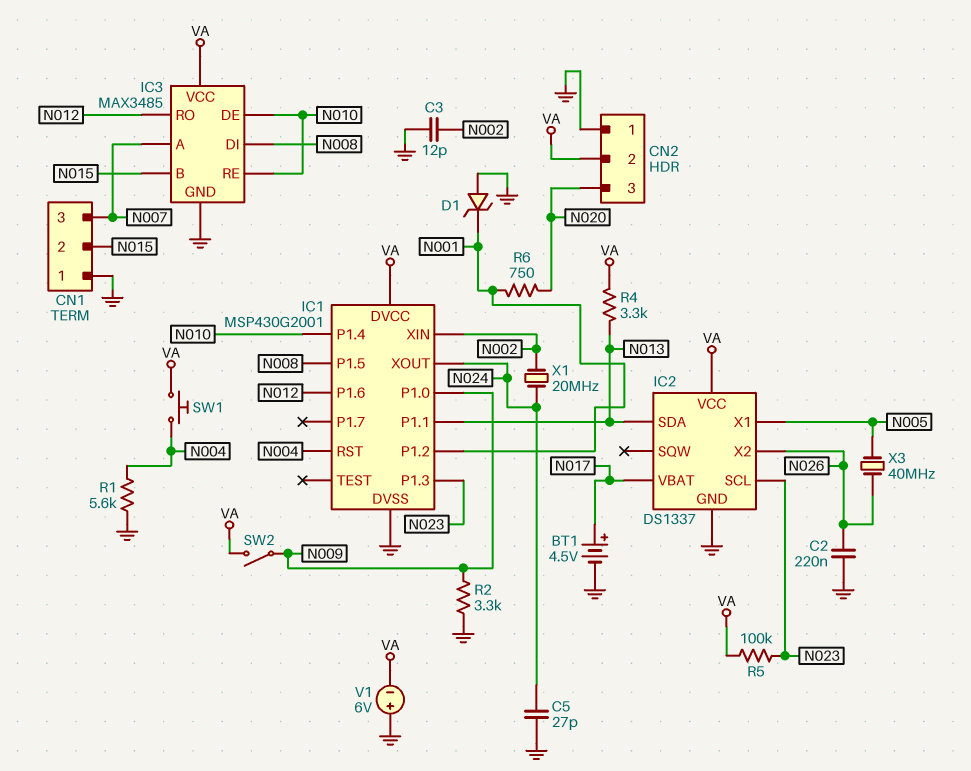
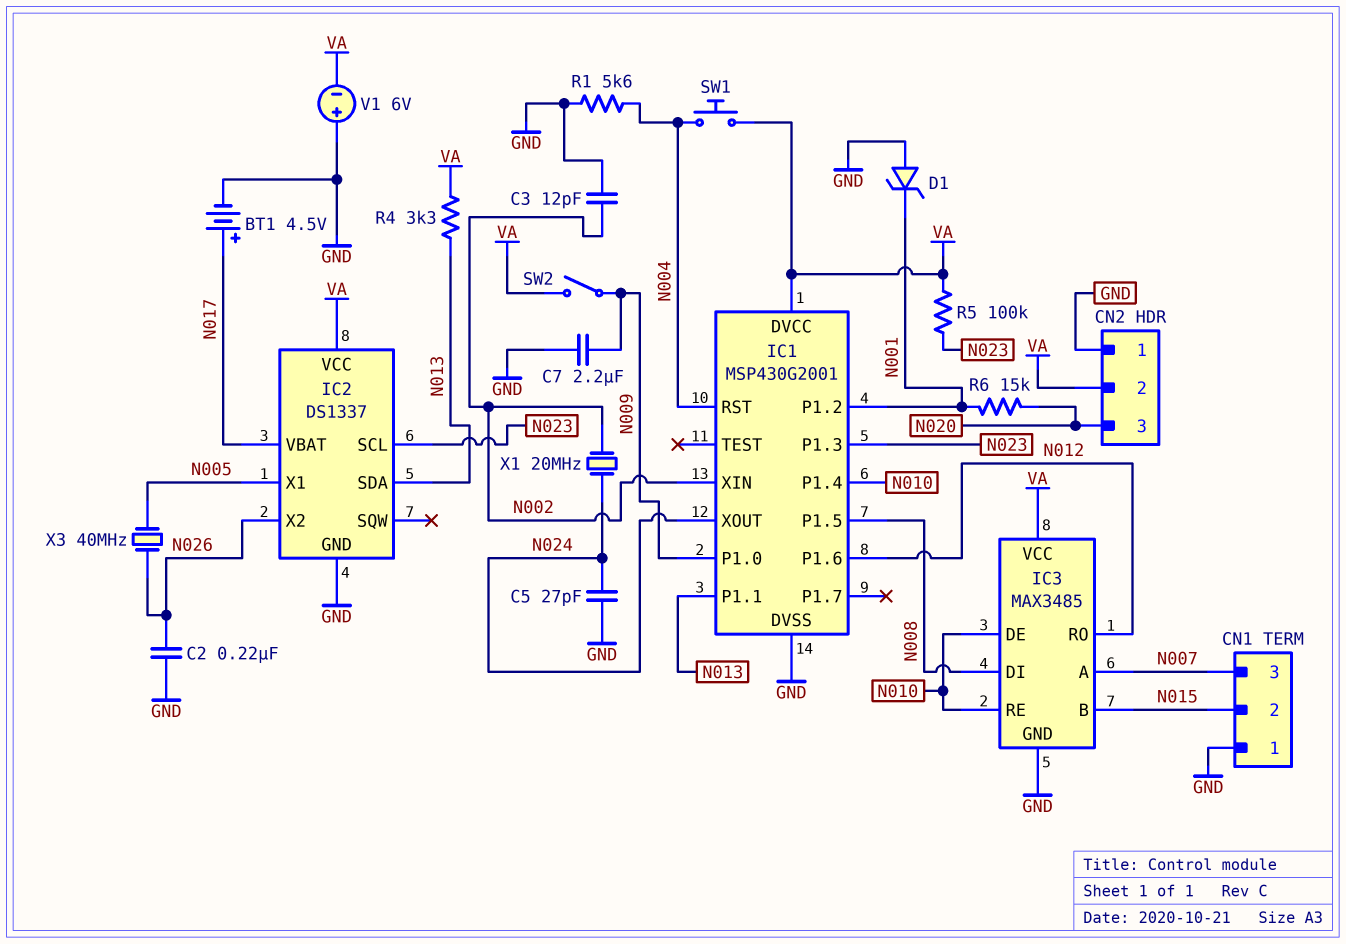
C7: none -> 2.2uF (GND, N009)
R2: 3.3k (GND, N009) -> none
R6: 750 (N001, N020) -> 15k (N001, N020)

